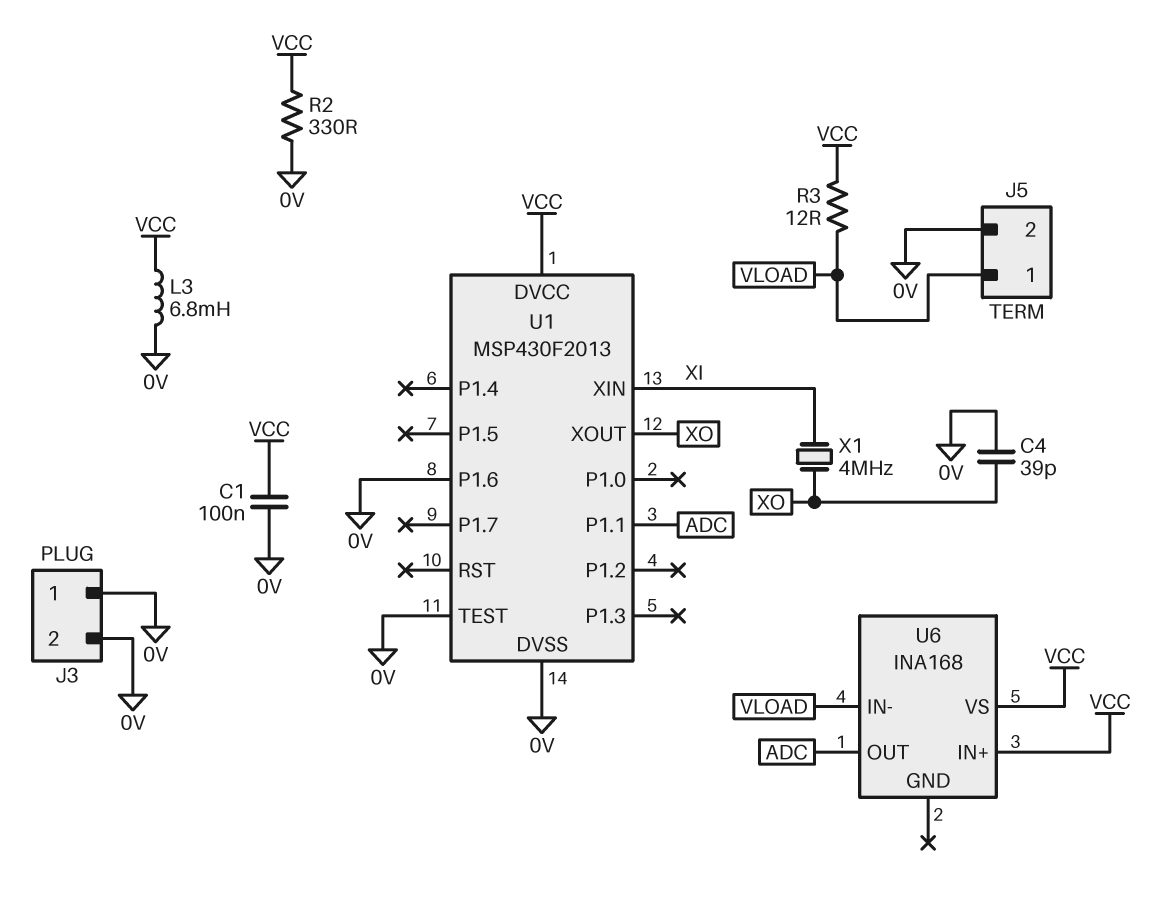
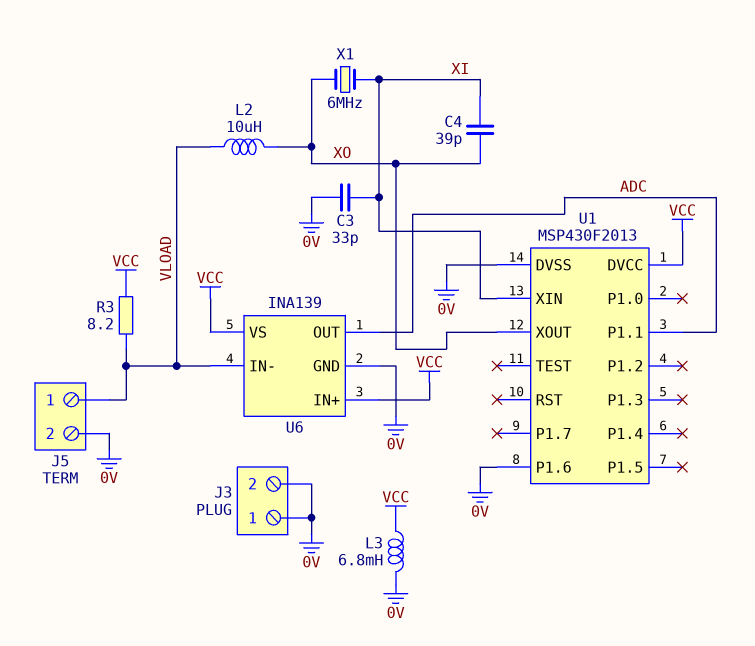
C1: 100nF (0V, VCC) -> none
C3: none -> 33pF (0V, XI)
C4: 39pF (0V, XO) -> 39pF (XI, XO)
L2: none -> 10uH (VLOAD, XO)
R2: 330 (0V, VCC) -> none
R3: 12 (VCC, VLOAD) -> 8.2 (VCC, VLOAD)
U1 pin TEST: 0V -> none
U6: INA168 -> INA139
U6 pin GND: none -> 0V
X1: 4MHz (XI, XO) -> 6MHz (XI, XO)

